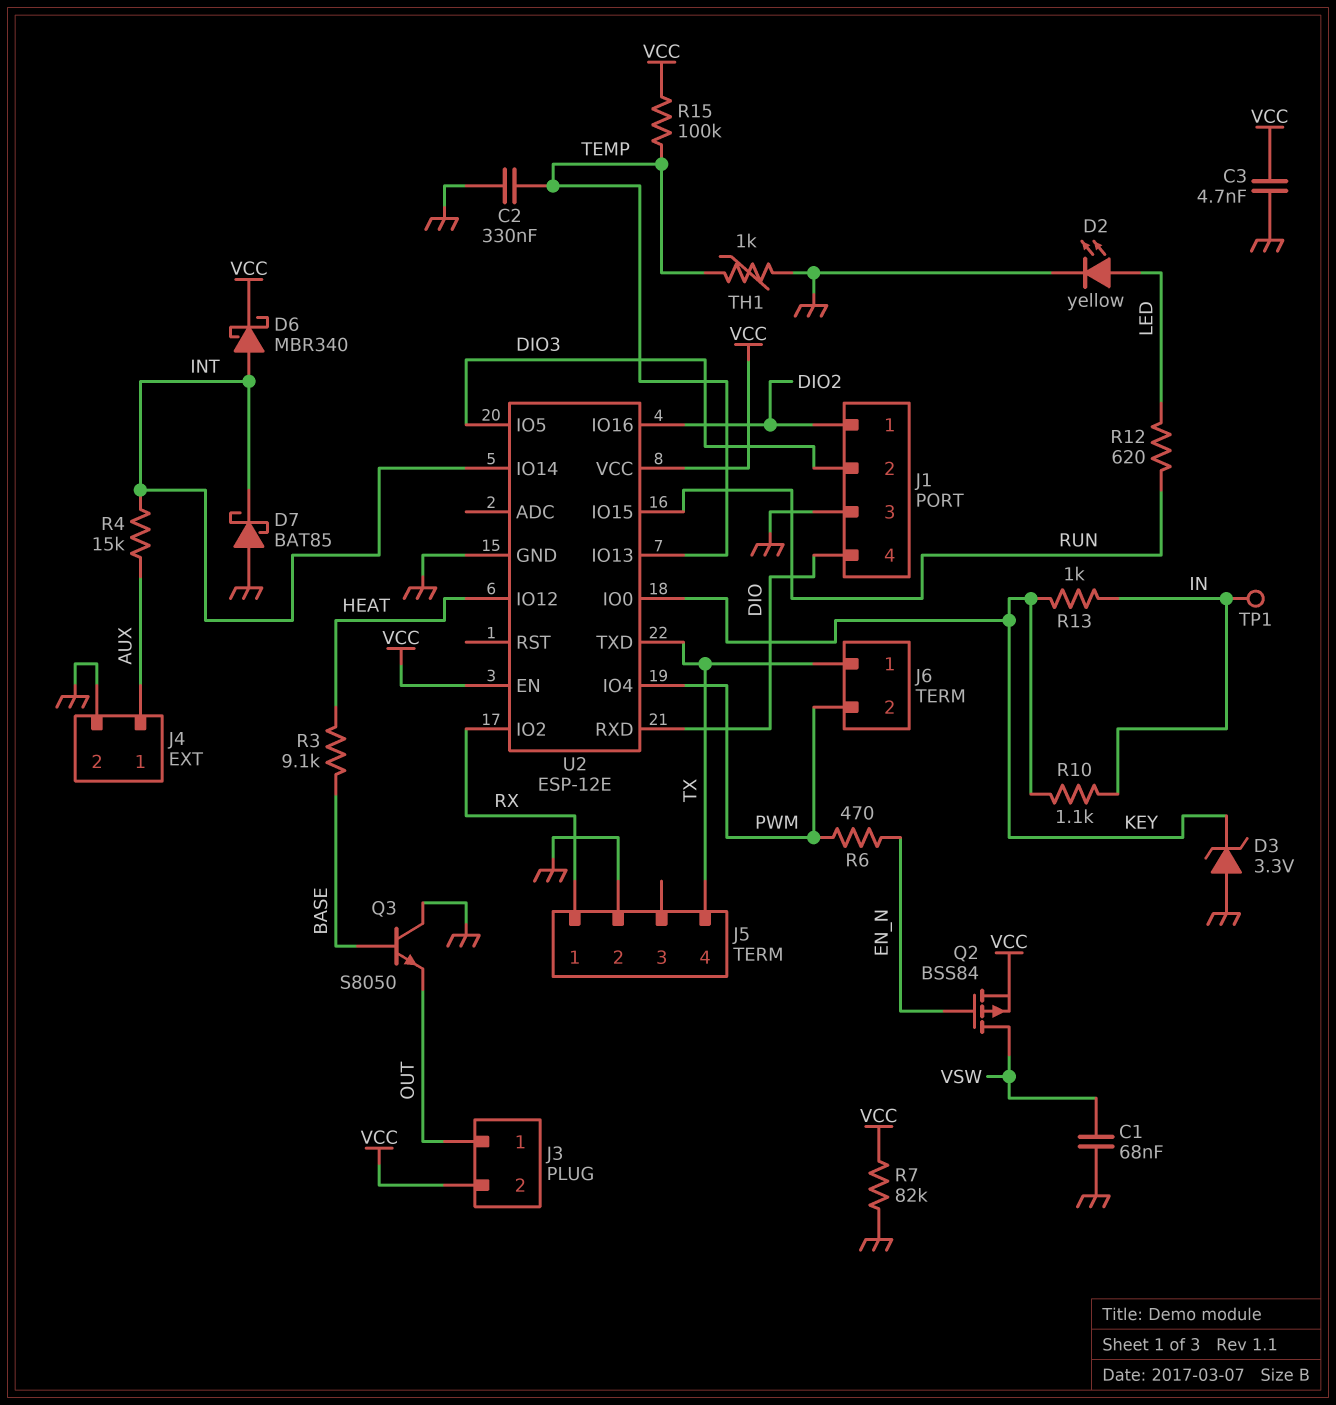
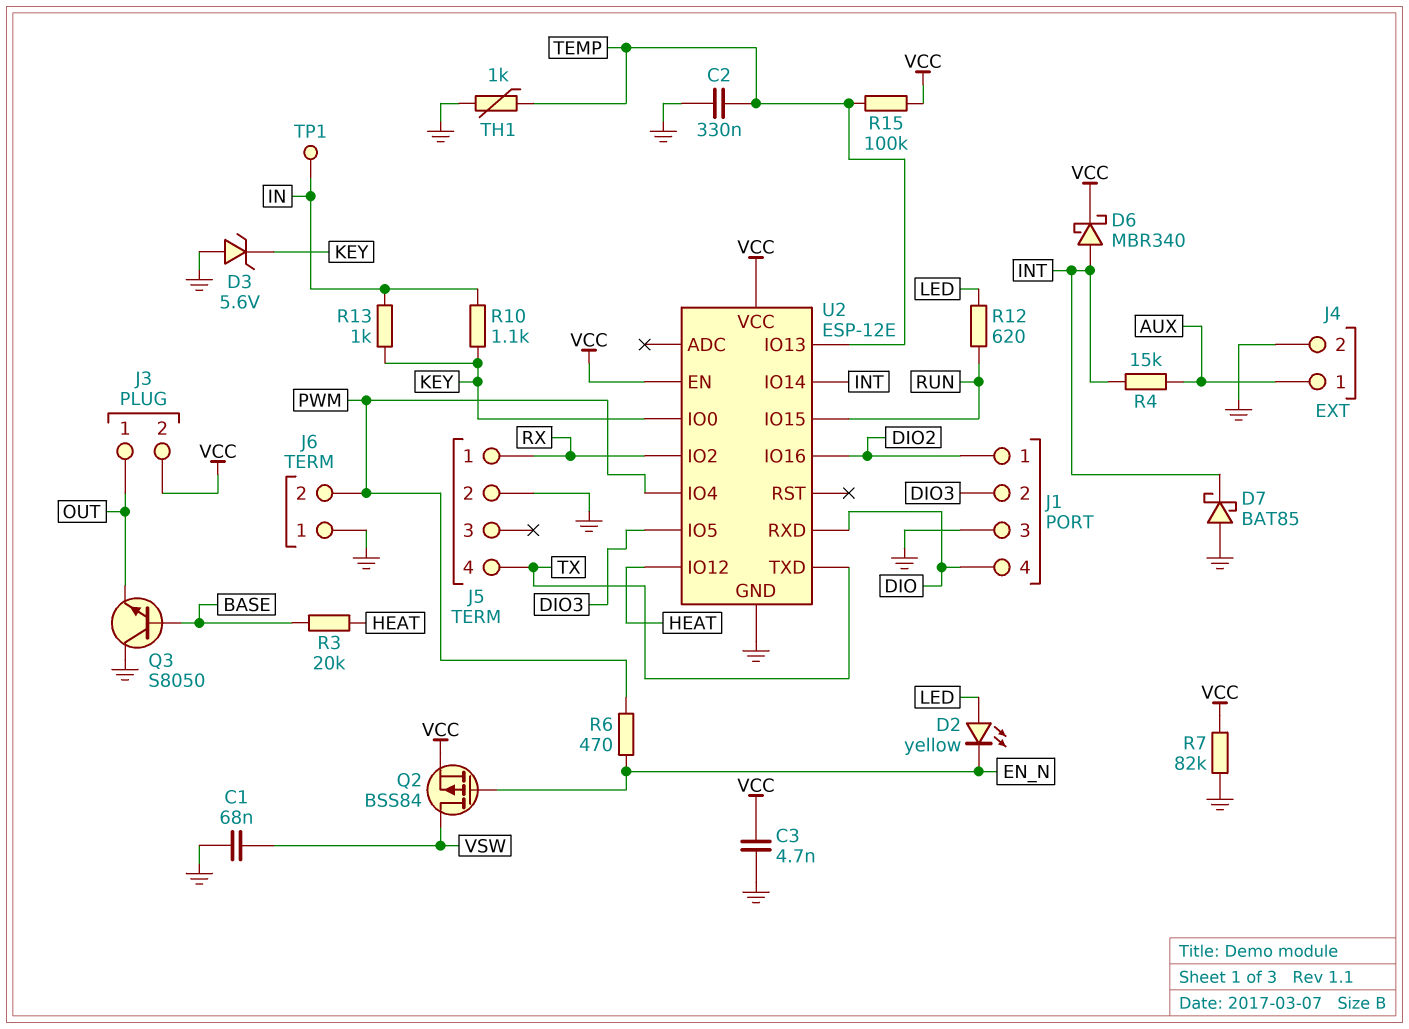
D2: LED yellow (A LED, K GND) -> LED yellow (A LED, K EN_N)
D3: zener 3.3V (A GND, K KEY) -> zener 5.6V (A GND, K KEY)
J6 pin 1: TX -> GND
R3: 9.1k (BASE, HEAT) -> 20k (BASE, HEAT)

